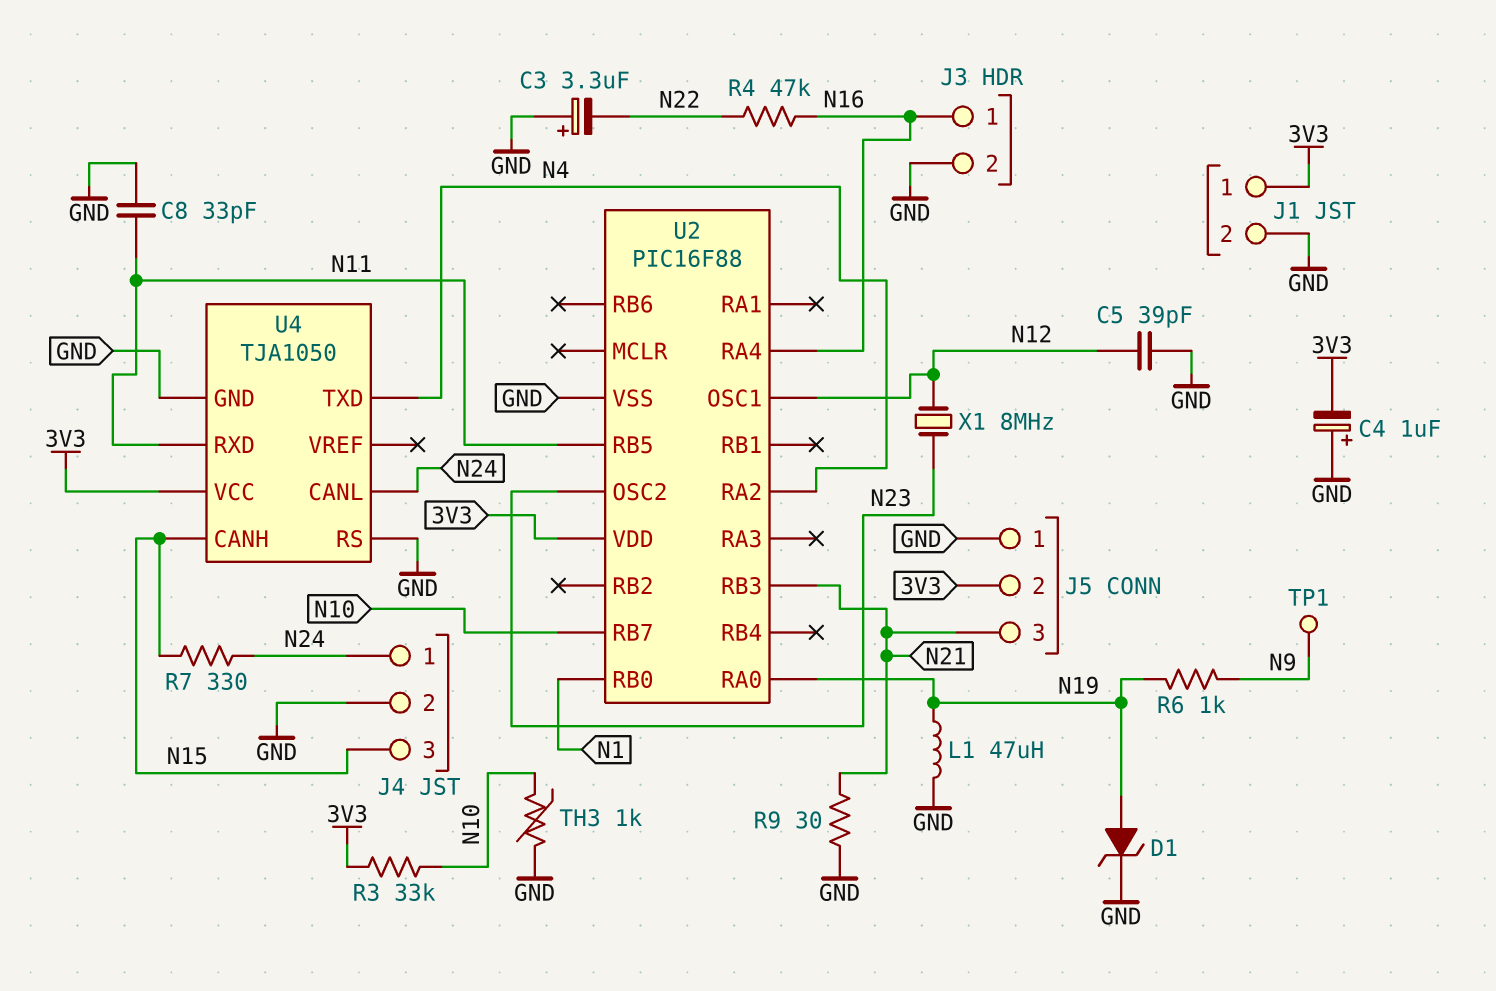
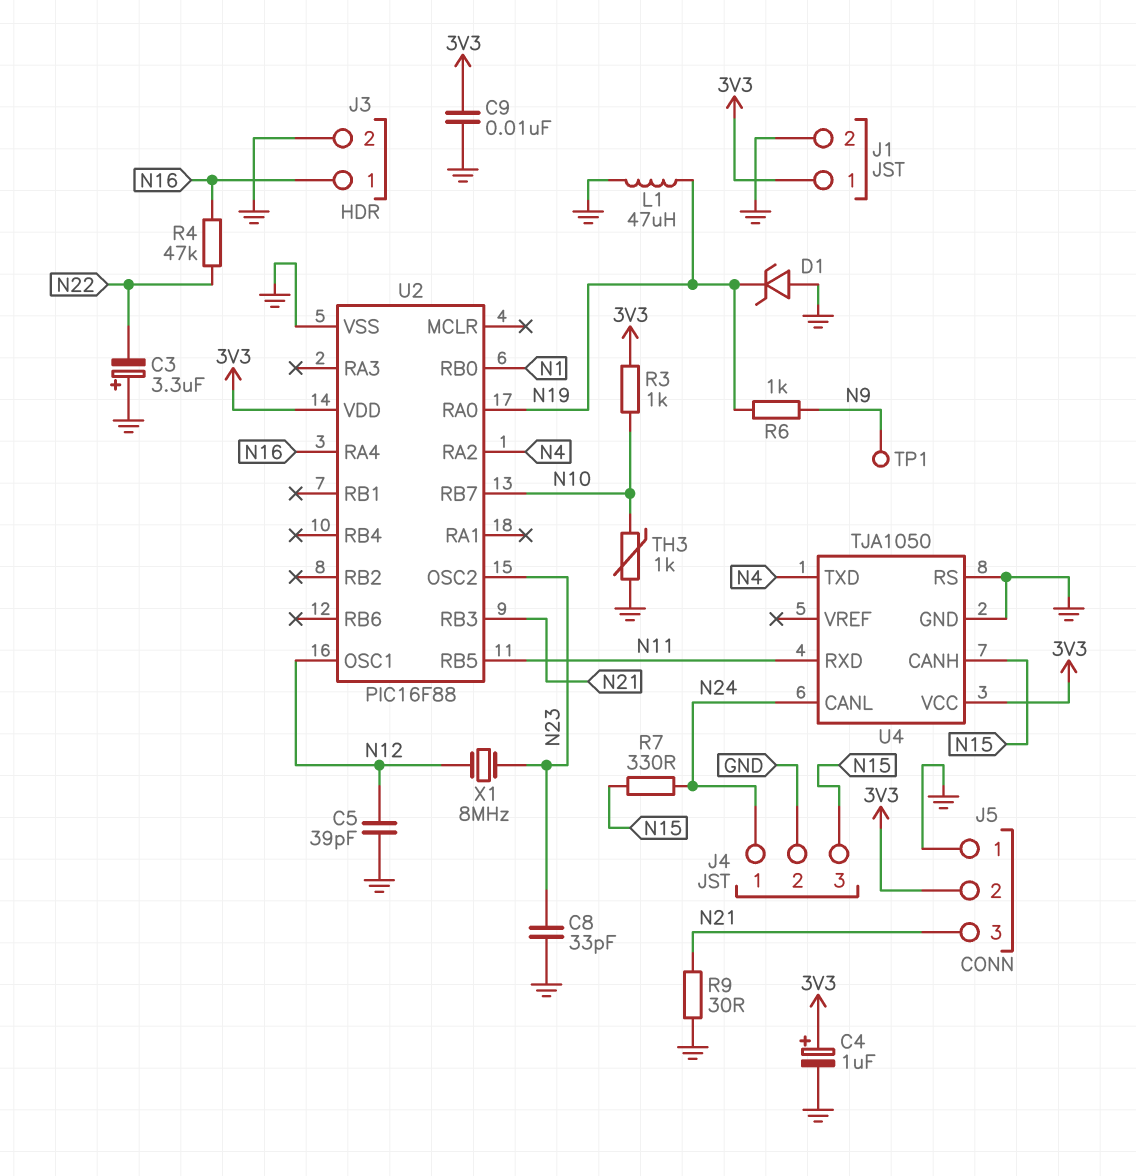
C4: 1uF (plus GND, minus 3V3) -> 1uF (plus 3V3, minus GND)
C8: 33pF (GND, N11) -> 33pF (GND, N23)
C9: none -> 10nF (3V3, GND)
D1: zener (A N19, K GND) -> zener (A GND, K N19)
R3: 33k (3V3, N10) -> 1k (3V3, N10)

